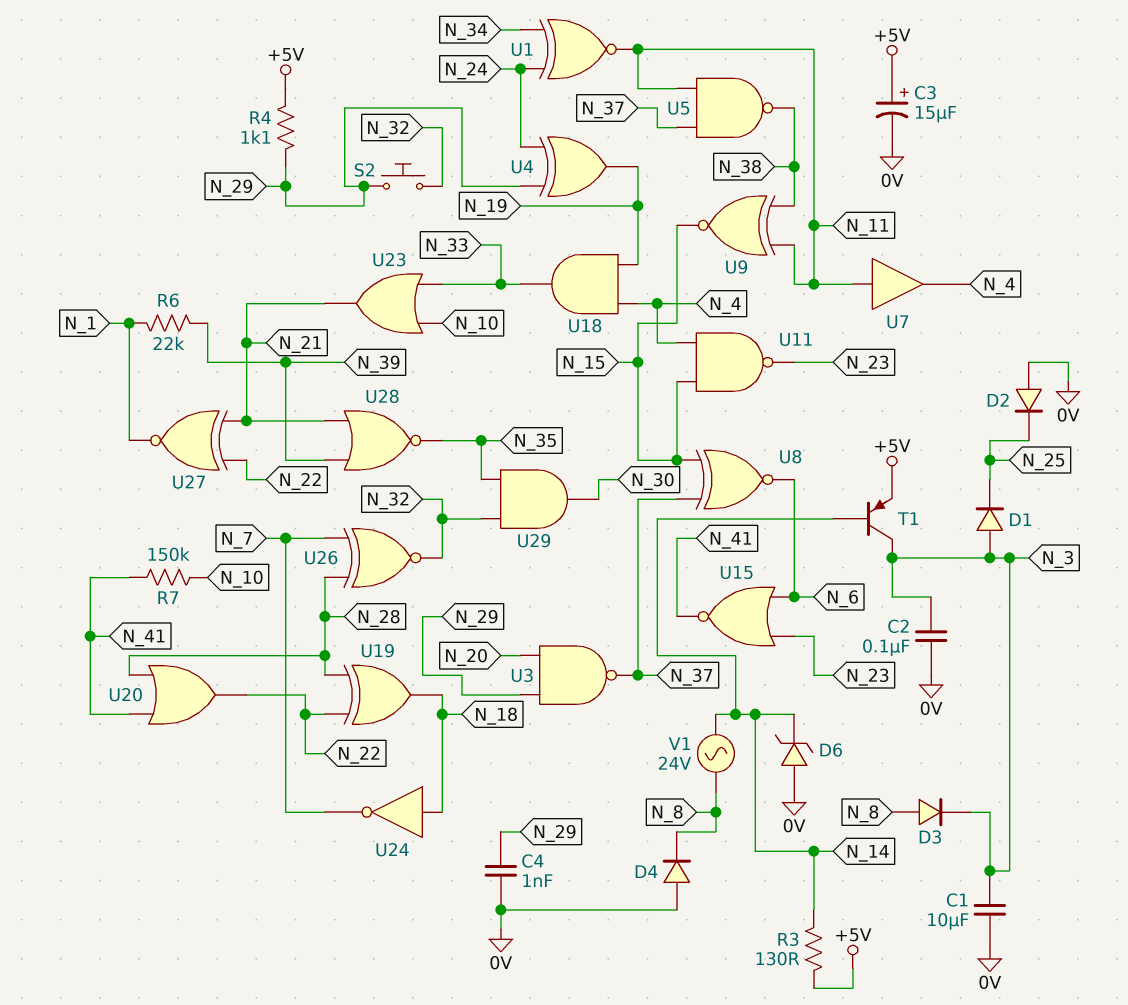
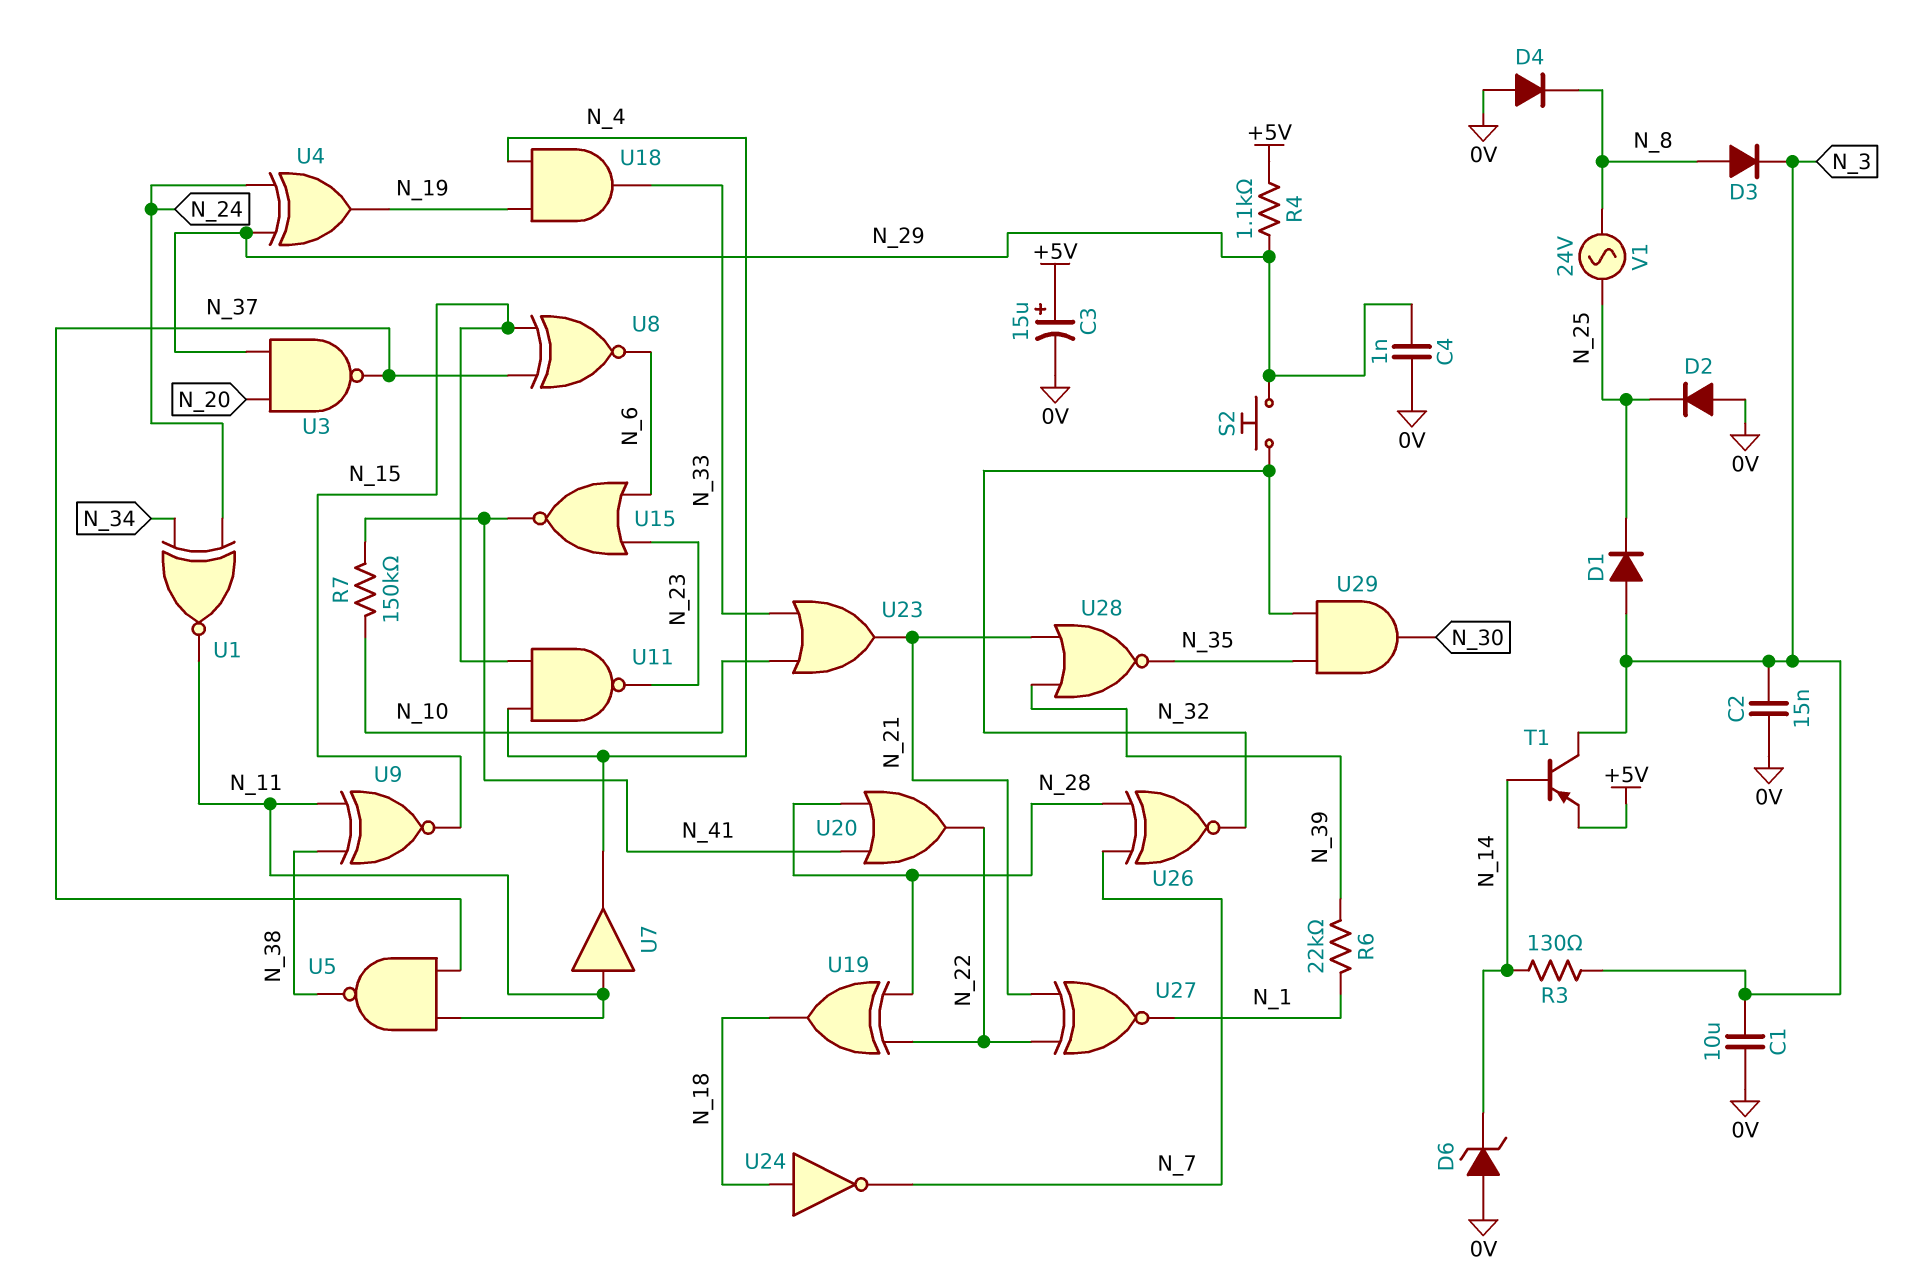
C2: 100nF (0V, N_3) -> 15nF (0V, N_3)
R3: 130 (+5V, N_14) -> 130 (N_3, N_14)
V1: AC 24V (N_8, N_14) -> AC 24V (N_8, N_25)

